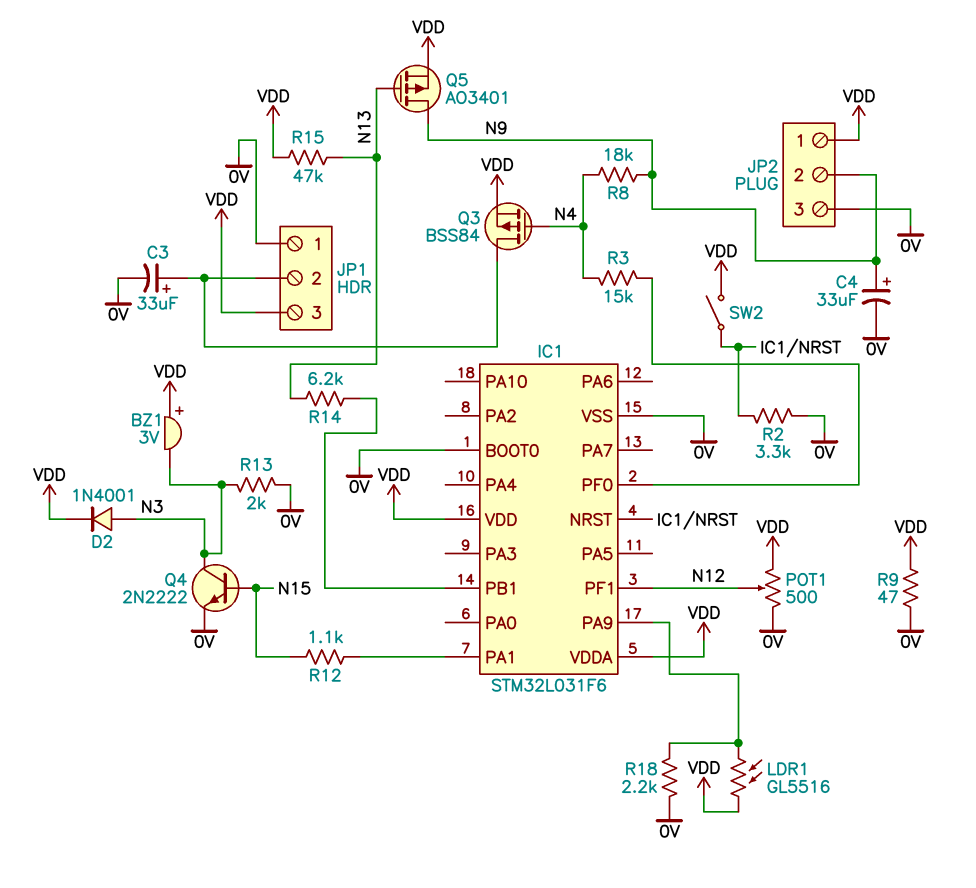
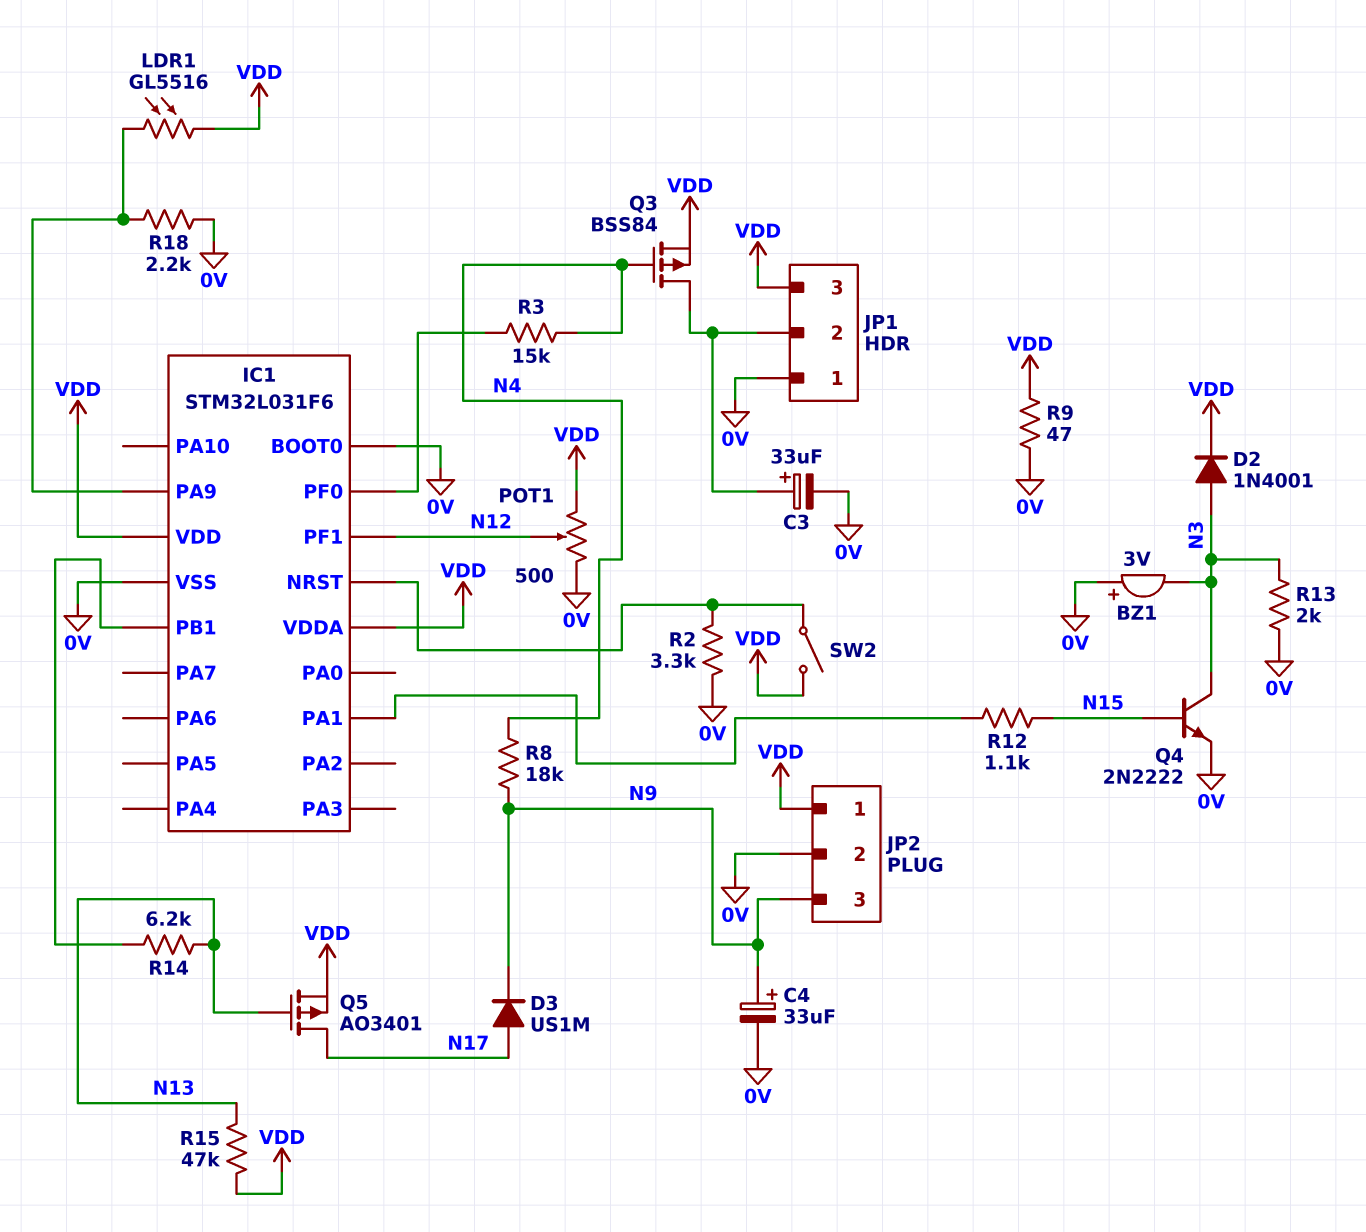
BZ1: buzzer 3V (plus VDD, minus N3) -> buzzer 3V (plus 0V, minus N3)
D3: none -> diode US1M (A N17, K N9)
JP2 pin 2: N9 -> 0V
JP2 pin 3: 0V -> N9
Q5: PMOS AO3401 (G N13, D N9, S VDD) -> PMOS AO3401 (G N13, D N17, S VDD)

